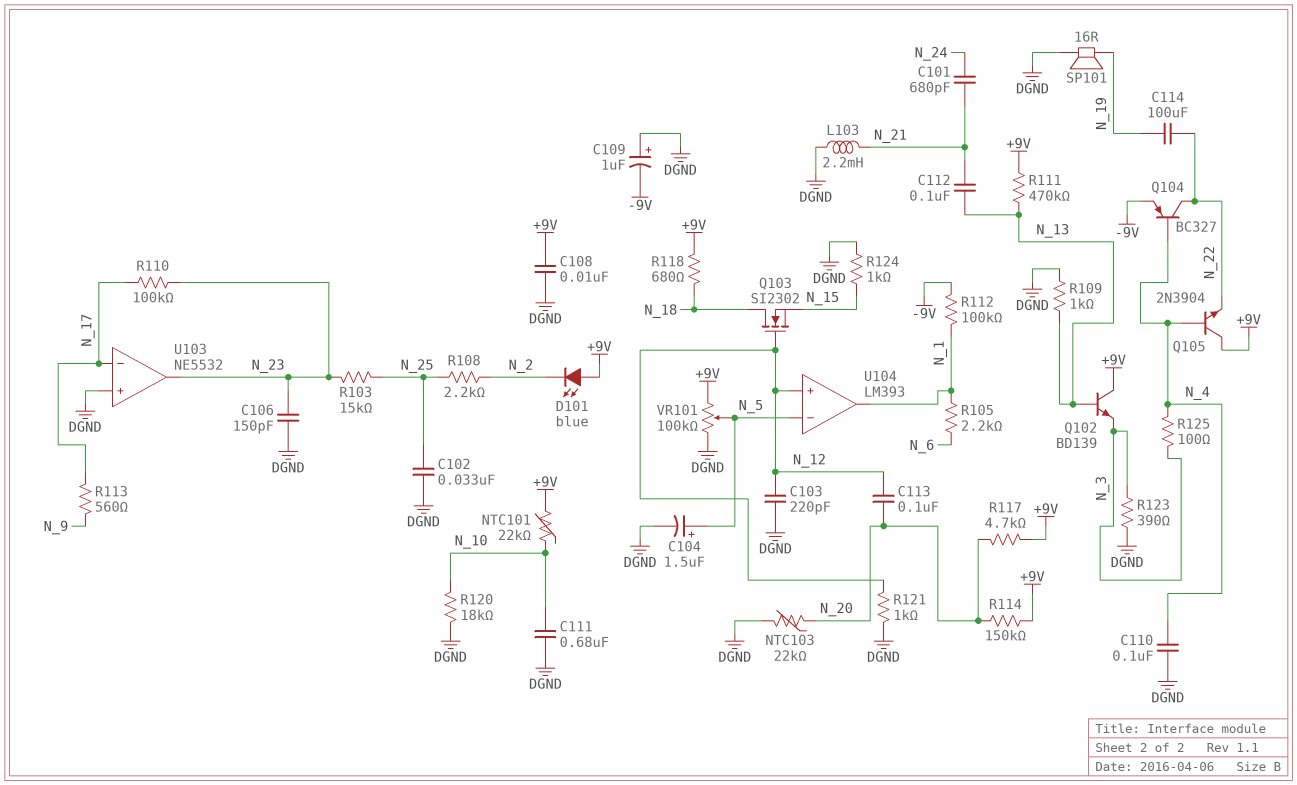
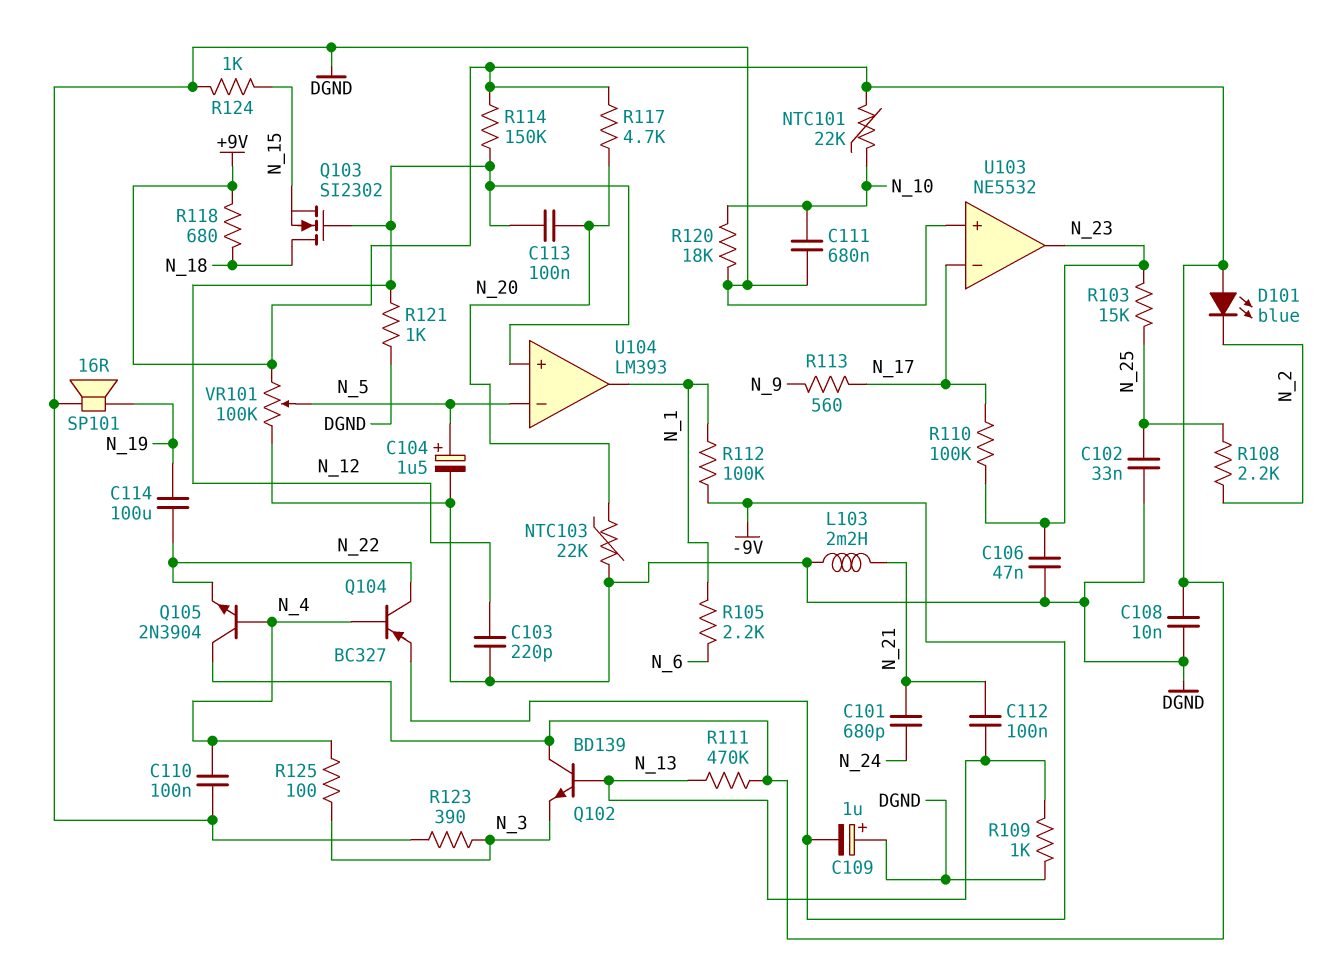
C106: 150pF (DGND, N_23) -> 47nF (DGND, N_23)
R114: 150k (+9V, N_20) -> 150k (+9V, N_12)

